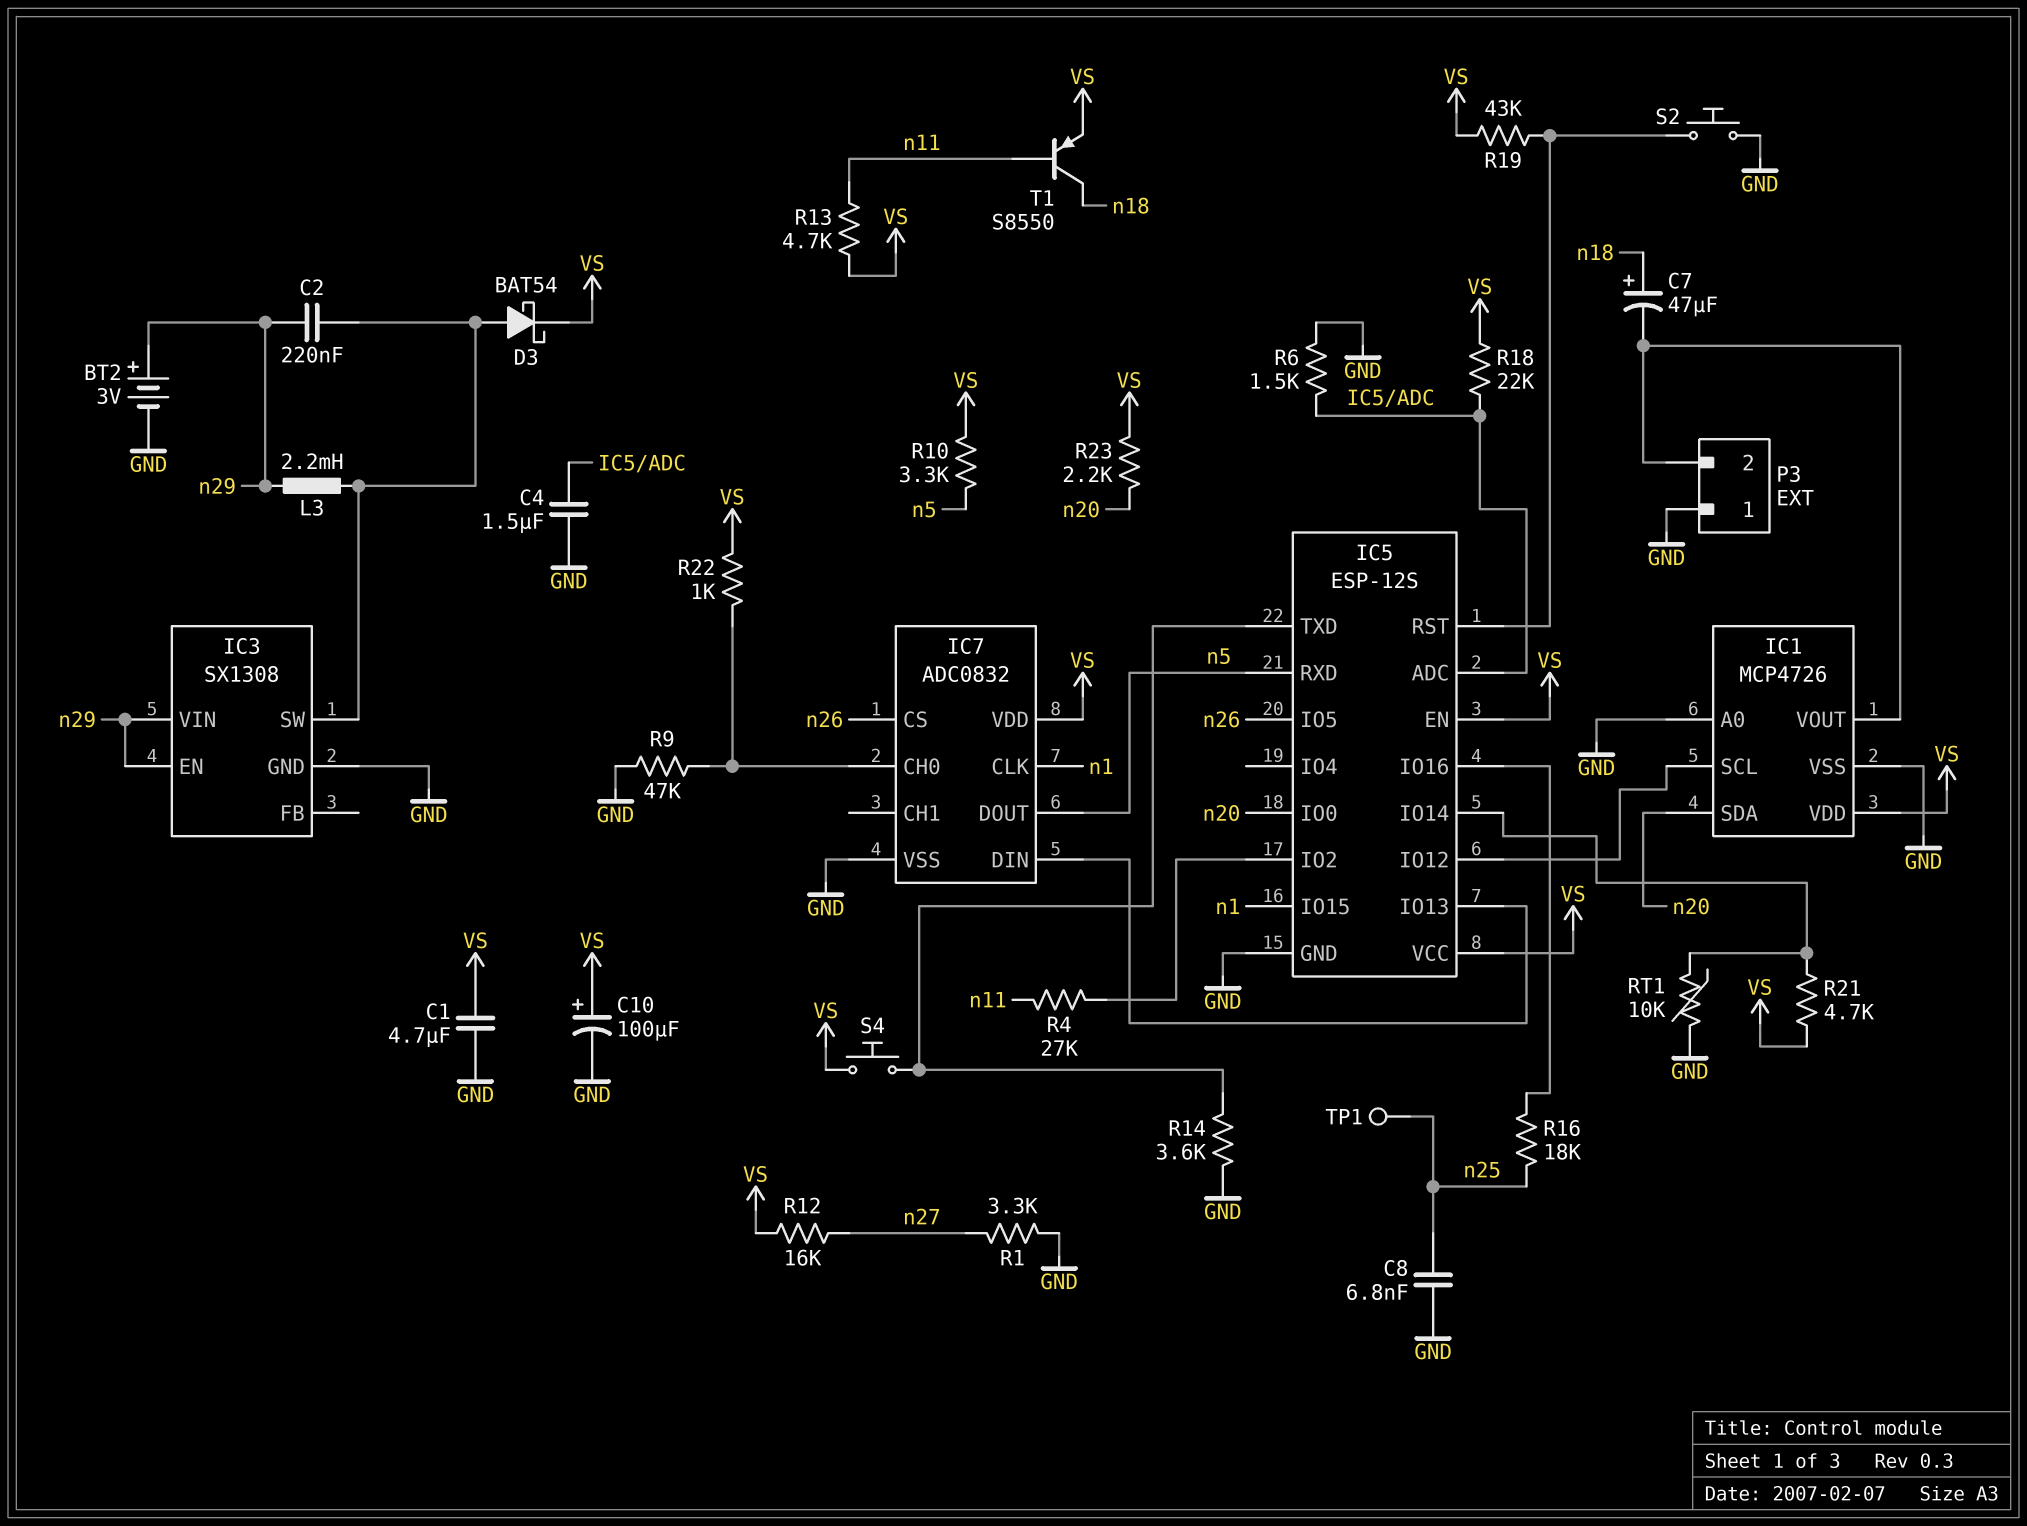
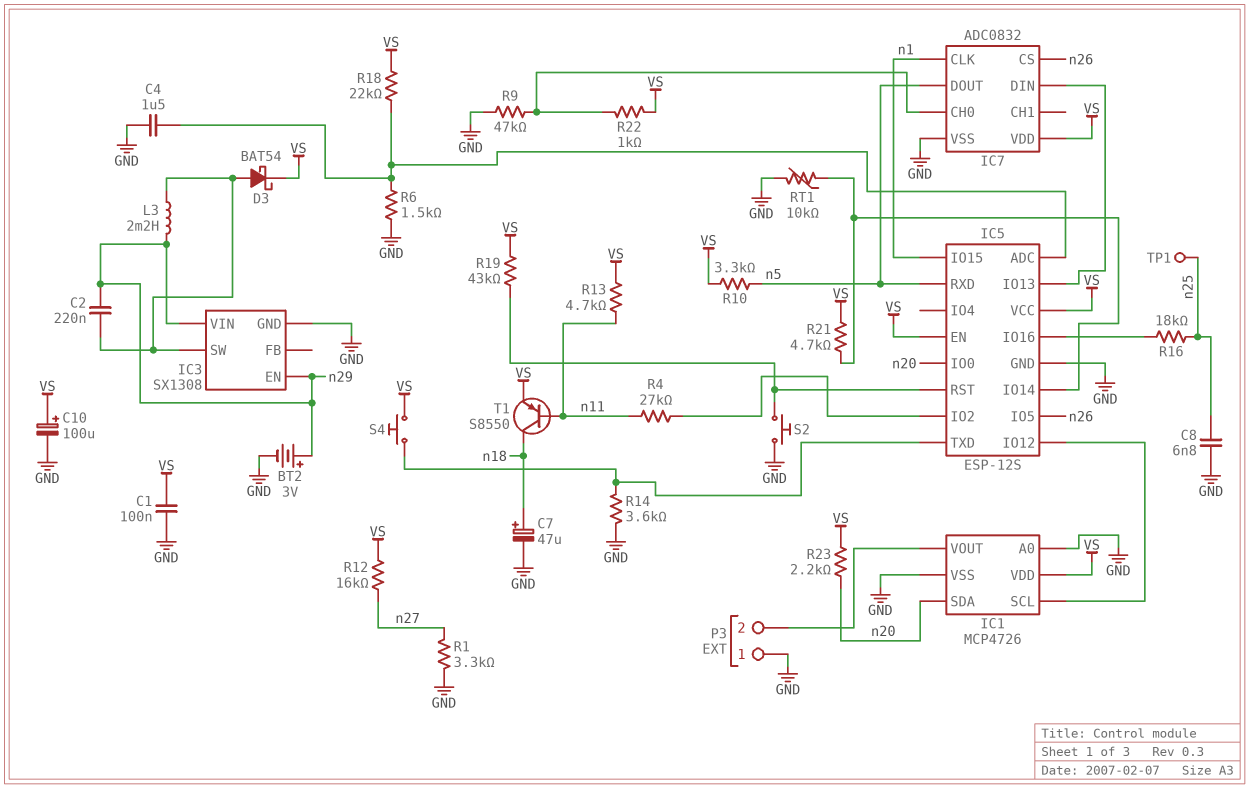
C1: 4.7uF (GND, VS) -> 100nF (GND, VS)
C7: 47uF (plus n18, minus IC1/VOUT) -> 47uF (plus n18, minus GND)

